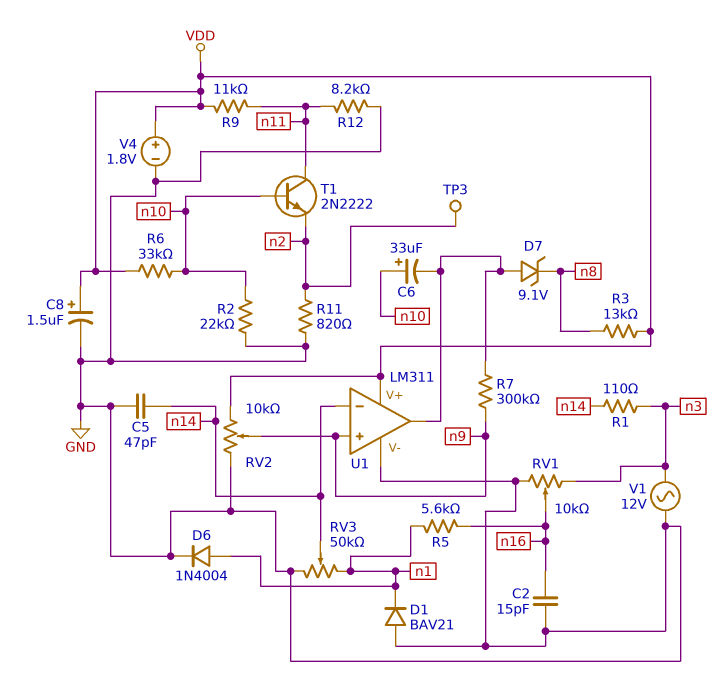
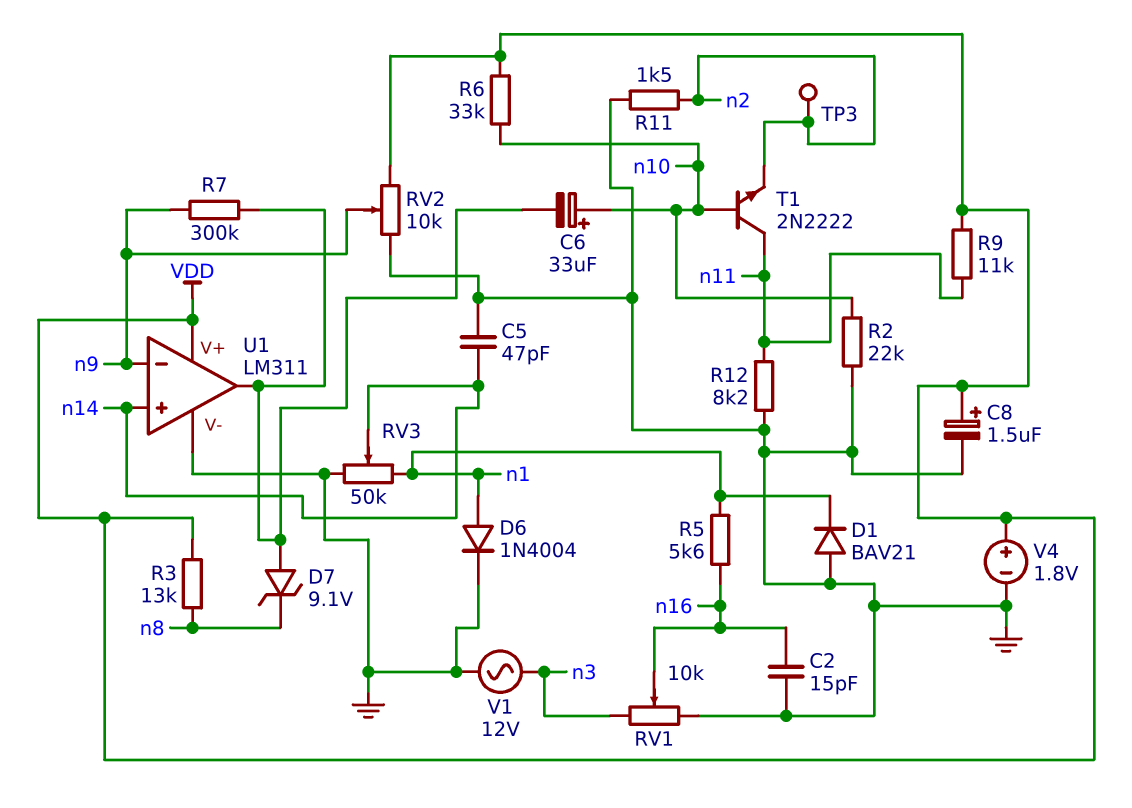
R1: 110 (n3, n14) -> none
R11: 820 (GND, n2) -> 1.5k (GND, n2)
U1 pin in+: n9 -> n14
U1 pin in-: n14 -> n9

